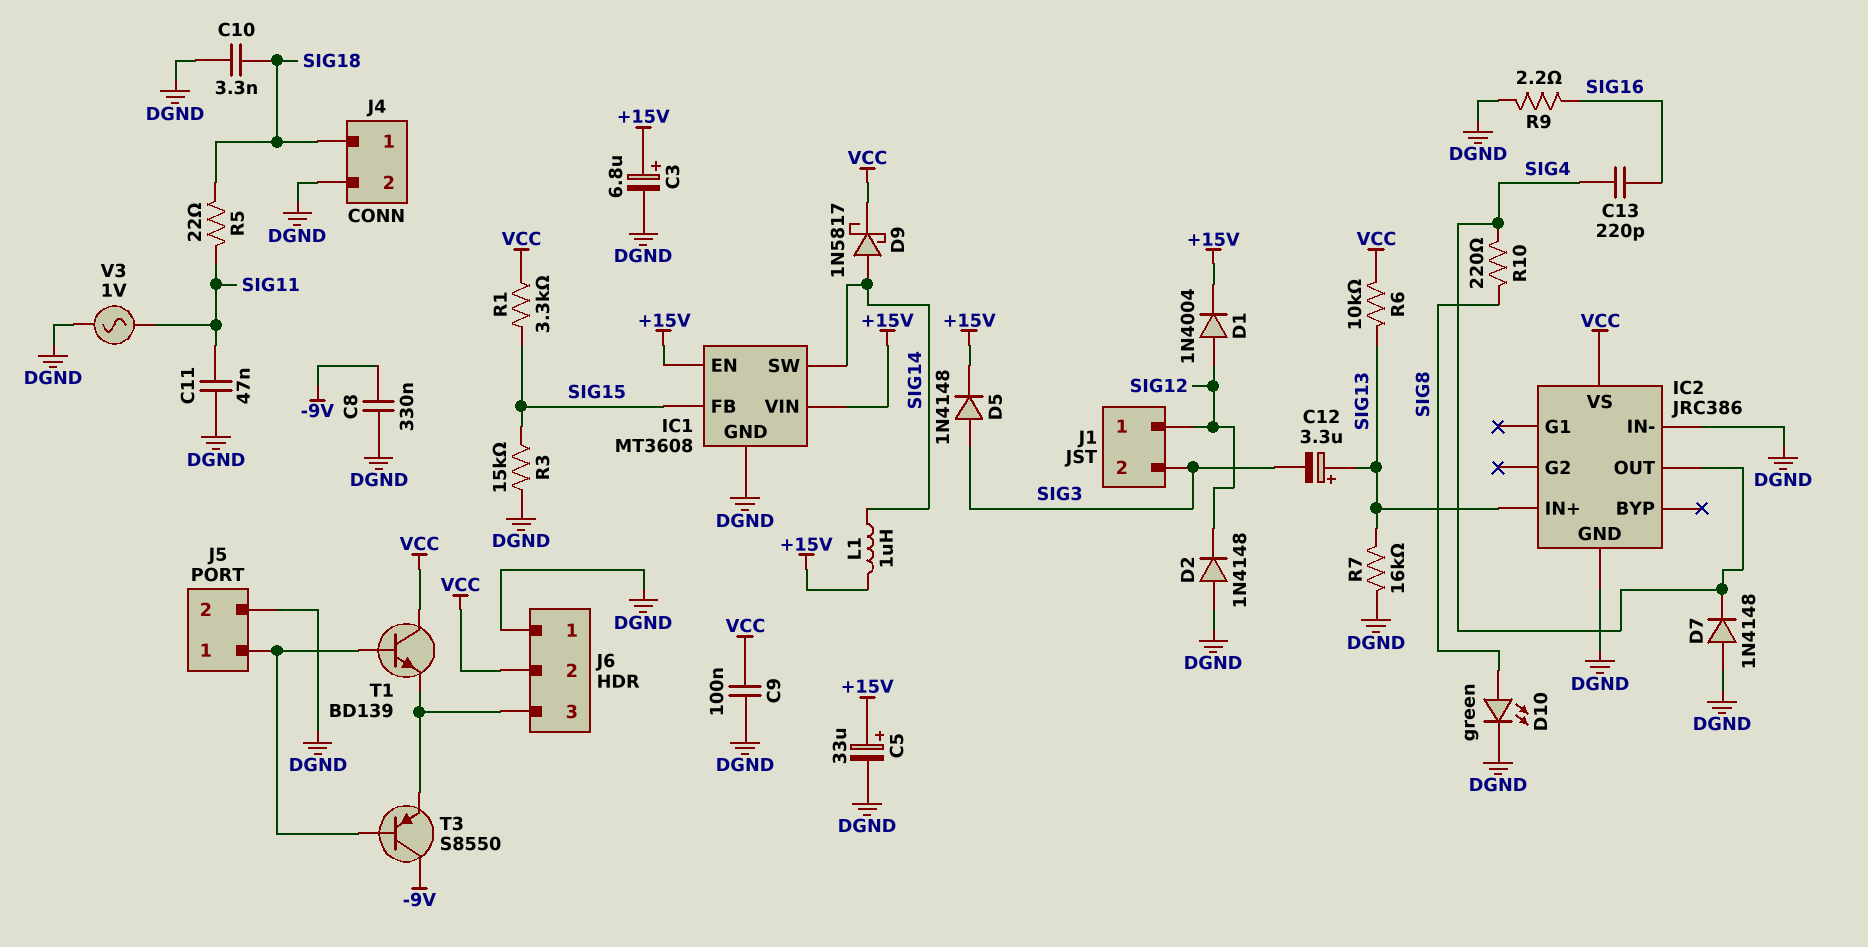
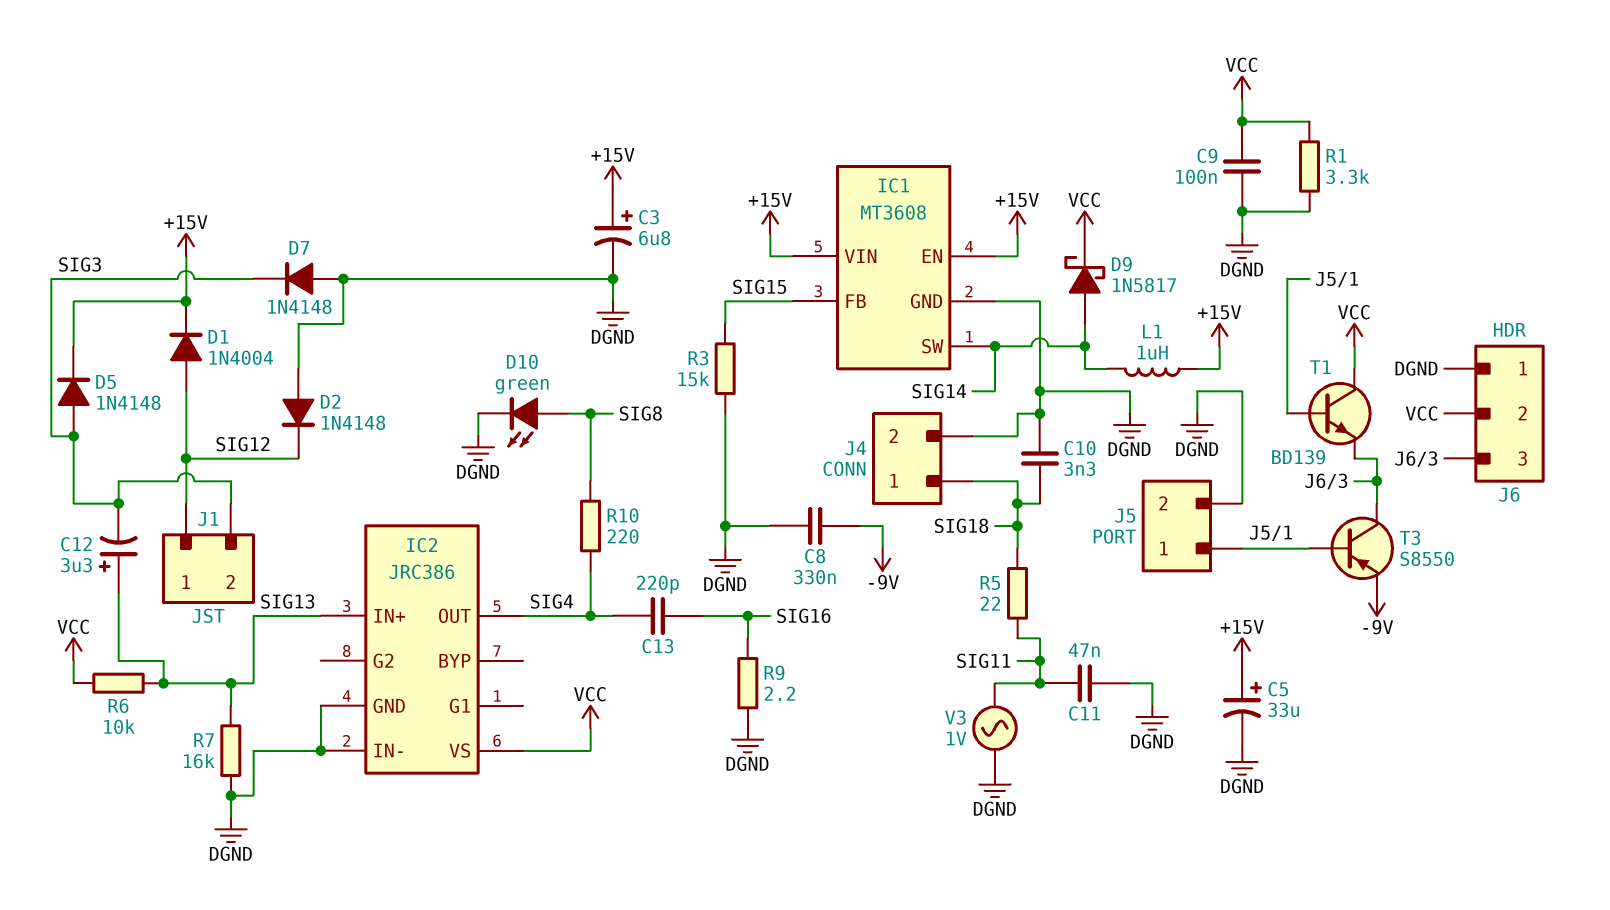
D7: diode 1N4148 (A DGND, K SIG4) -> diode 1N4148 (A DGND, K SIG3)
R1: 3.3k (SIG15, VCC) -> 3.3k (DGND, VCC)
T3: PNP S8550 (B J5/1, C -9V, E J6/3) -> PNP S8550 (B J5/1, C J6/3, E -9V)

